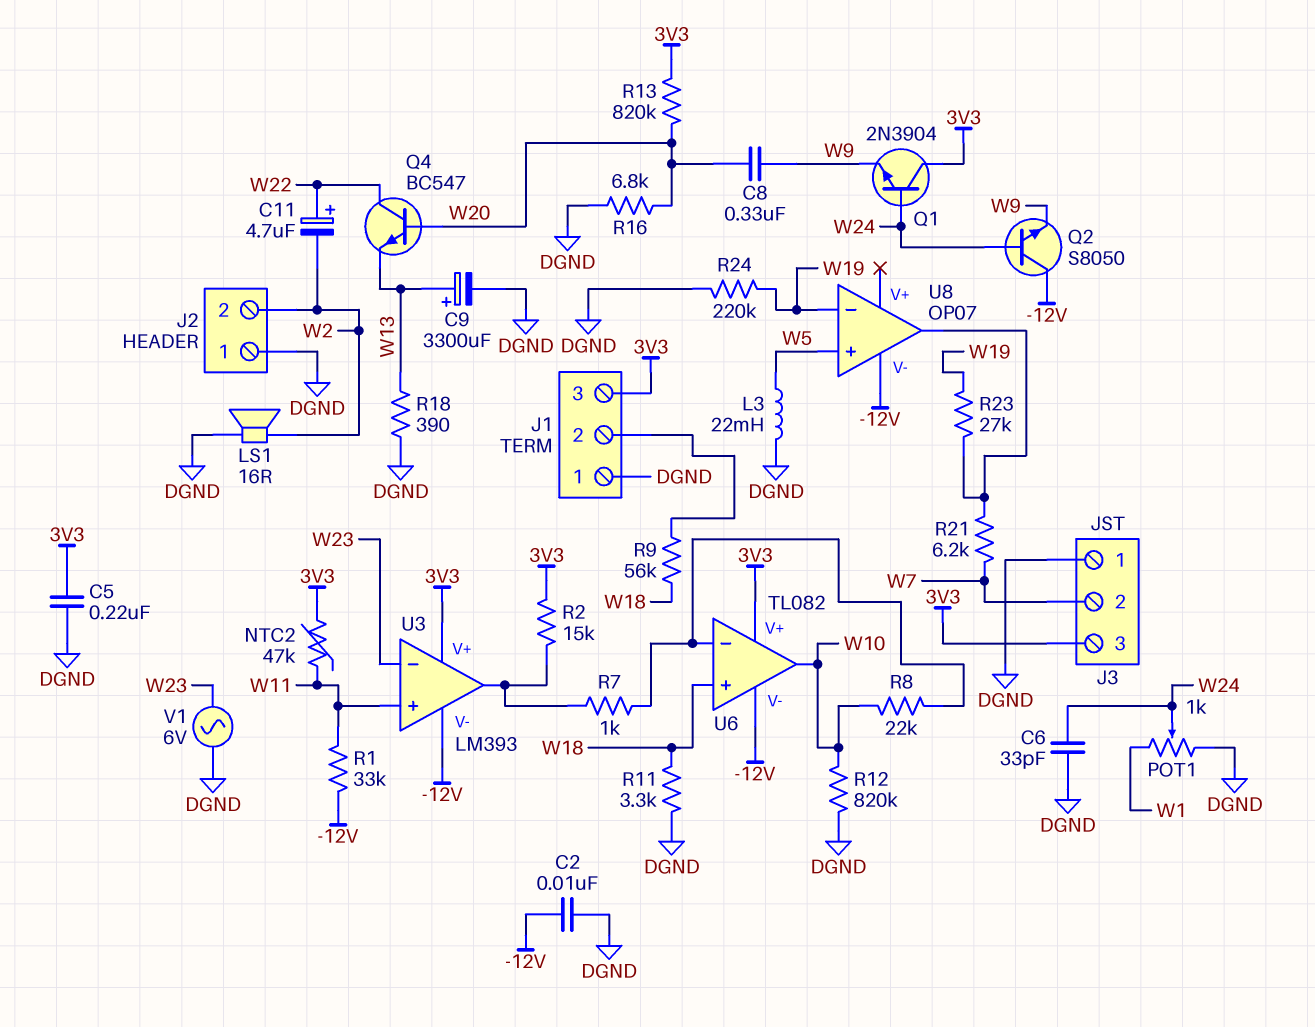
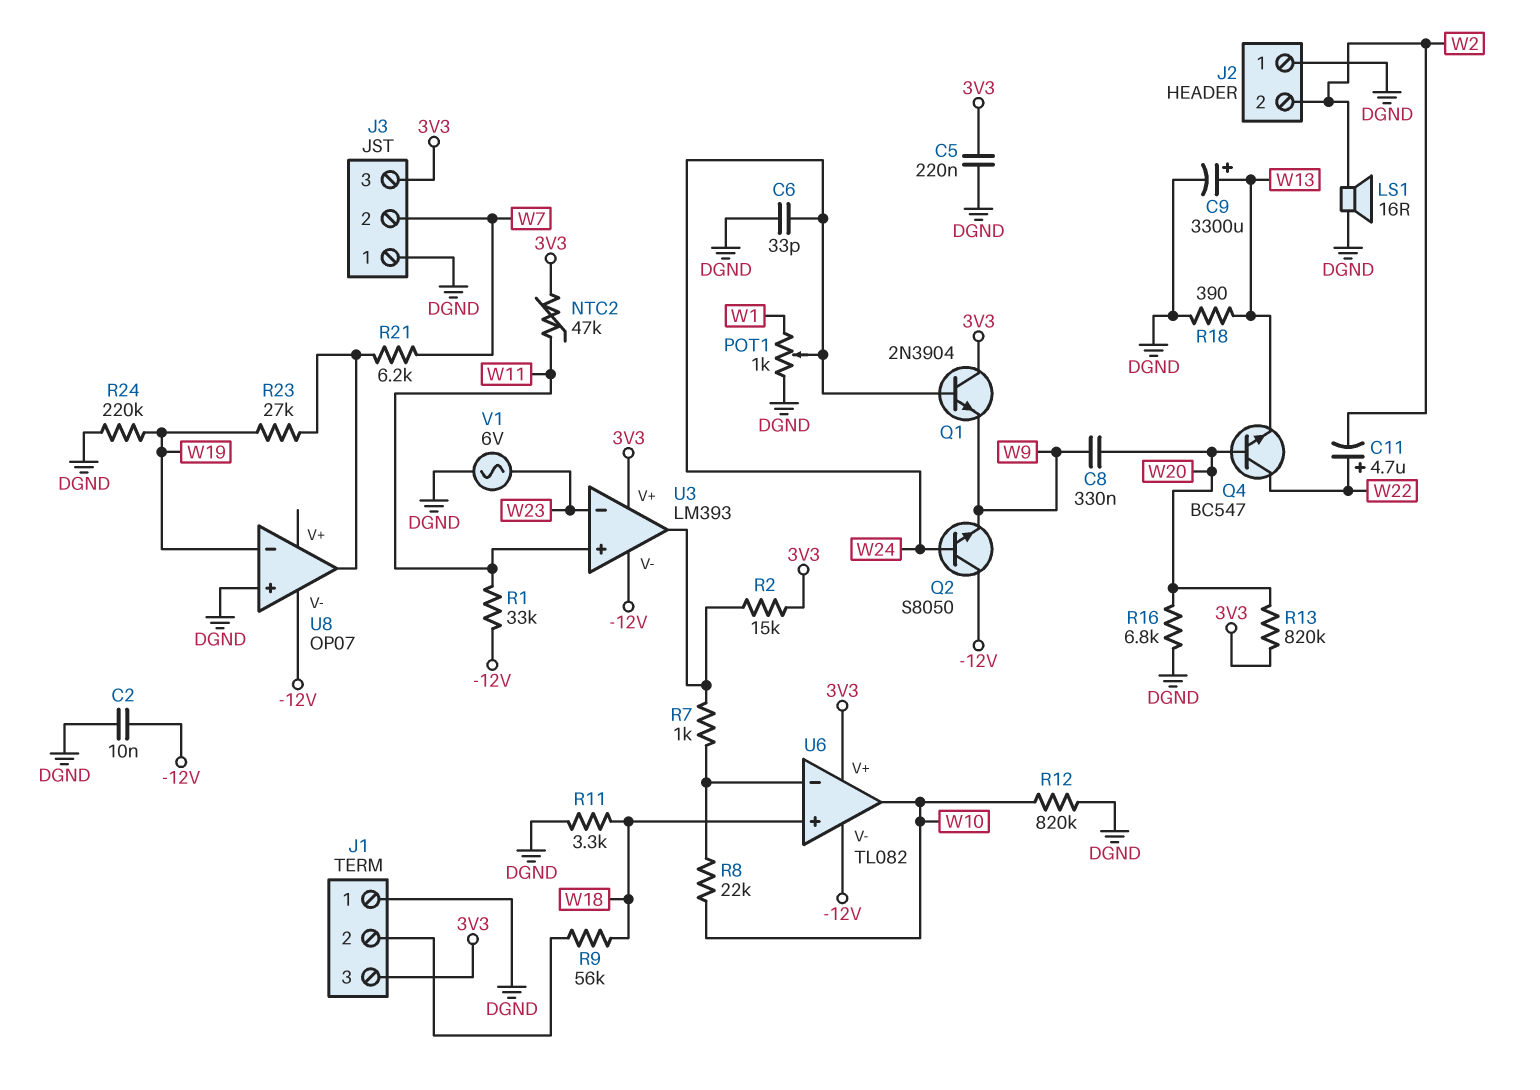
L3: 22mH (DGND, W5) -> none
U8 pin in+: W5 -> DGND

